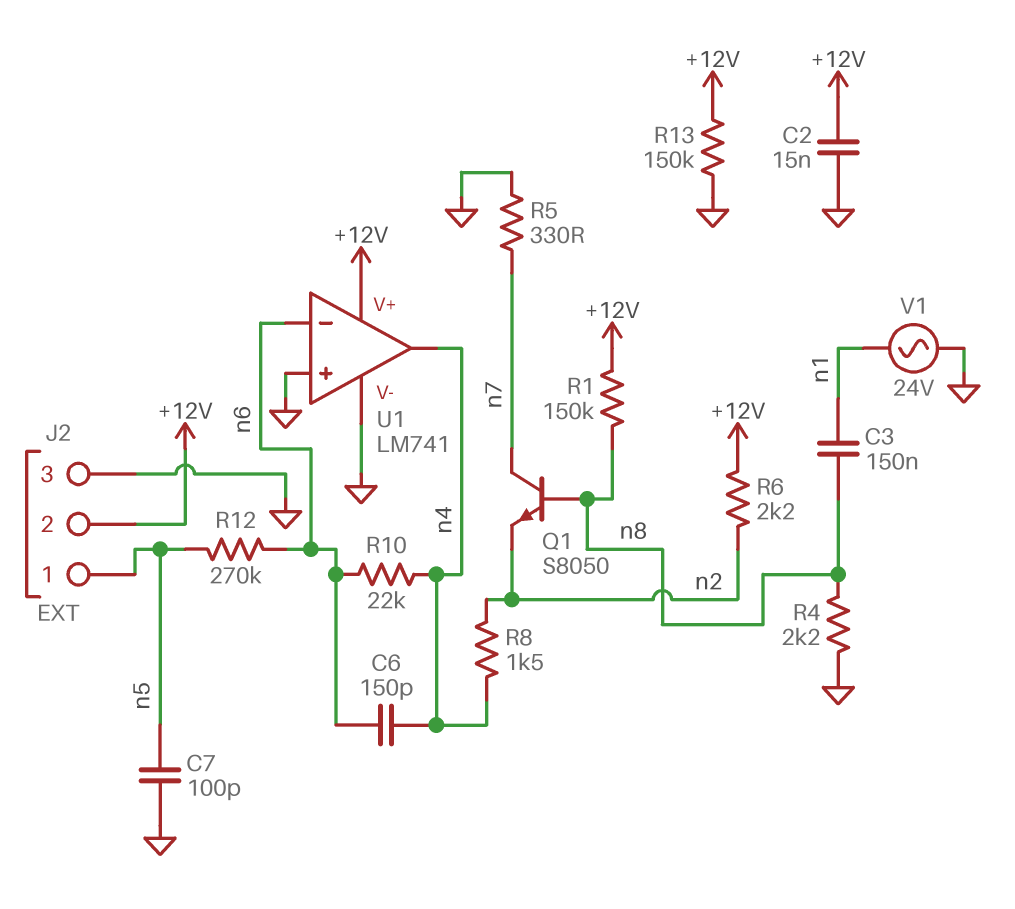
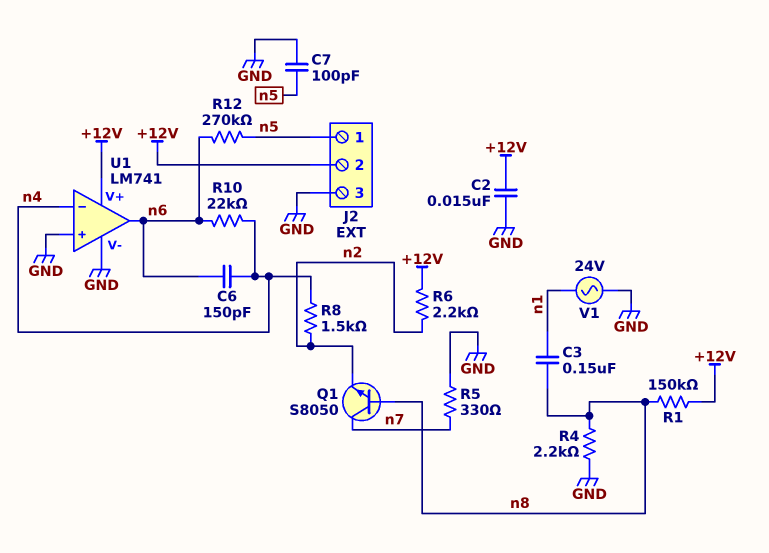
R13: 150k (+12V, GND) -> none
U1 pin in-: n6 -> n4
U1 pin out: n4 -> n6

